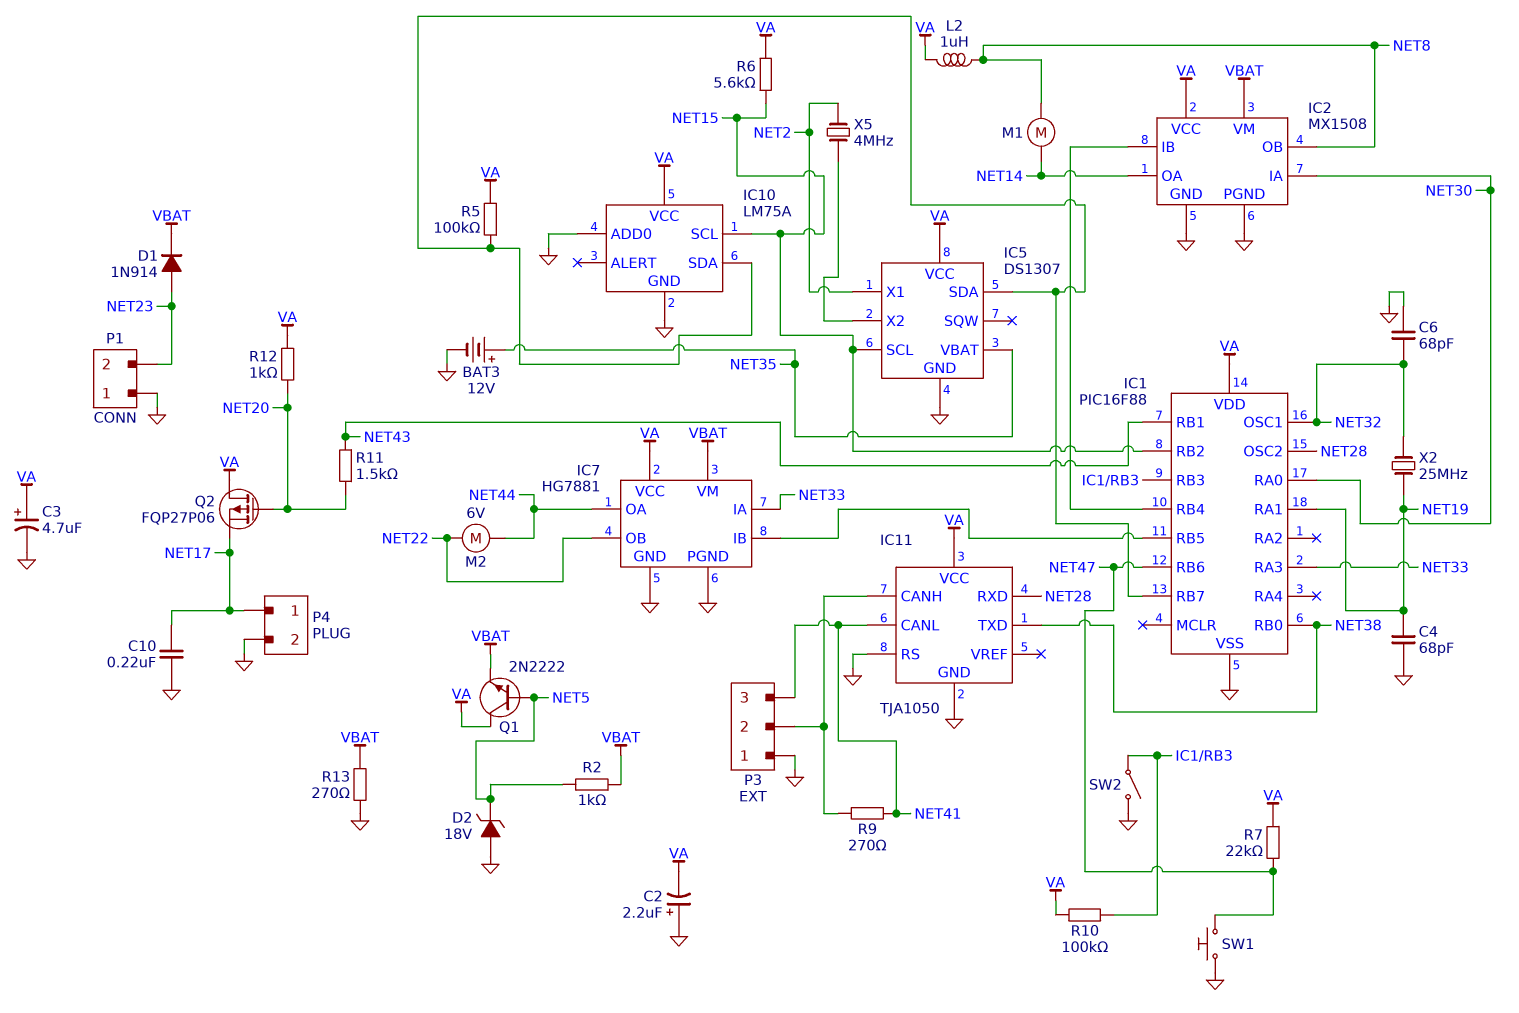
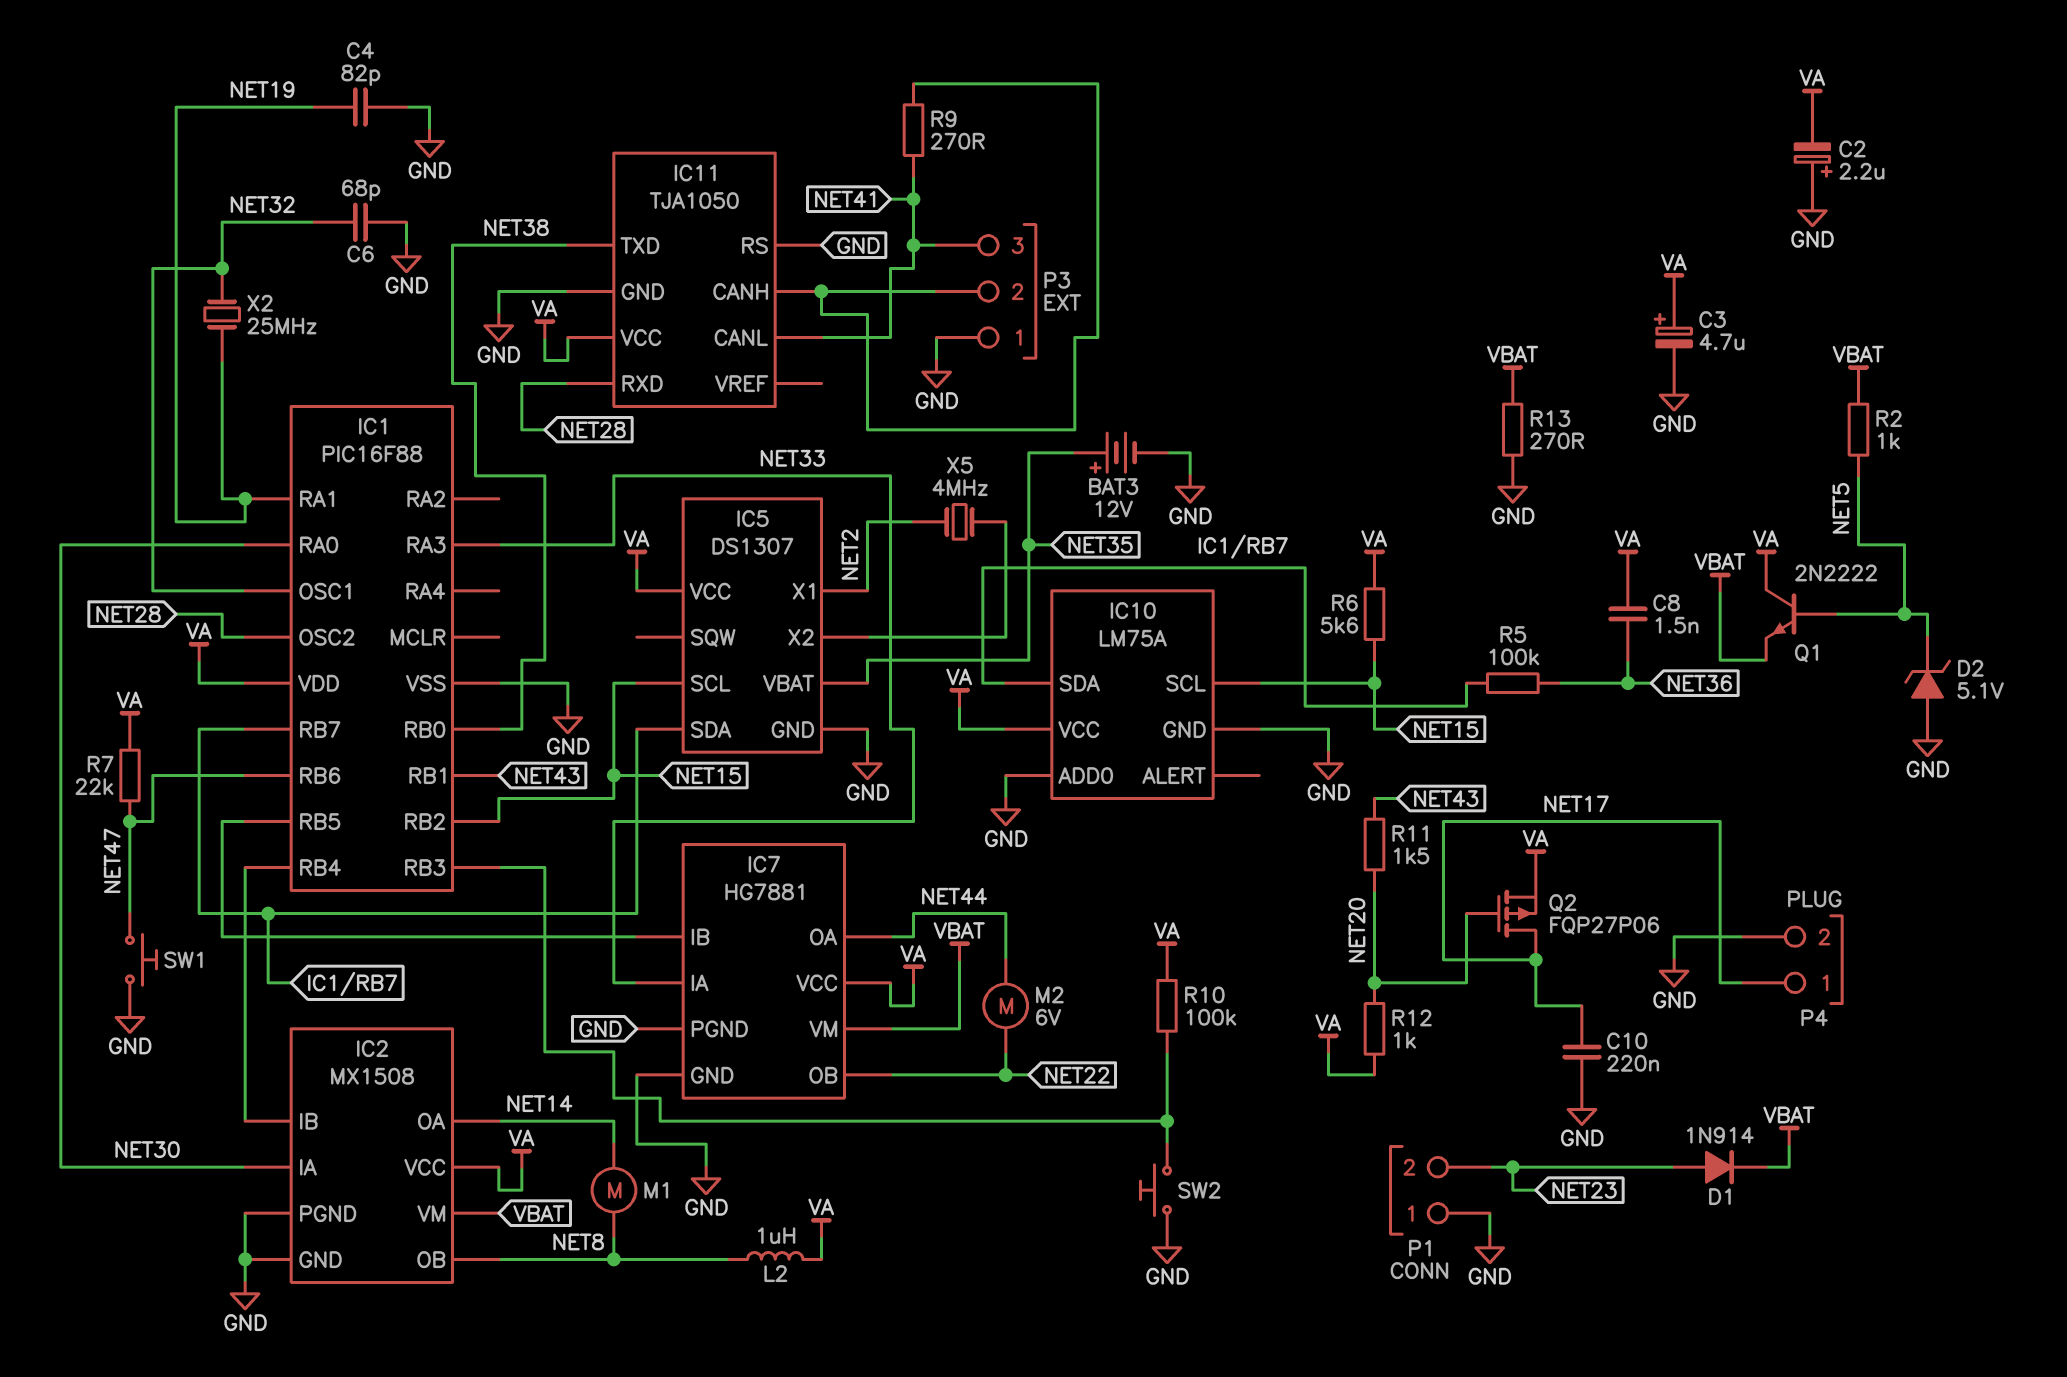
C4: 68pF (GND, NET19) -> 82pF (GND, NET19)
C8: none -> 1.5nF (NET36, VA)
D2: zener 18V (A GND, K NET5) -> zener 5.1V (A GND, K NET5)
Q2: PMOS FQP27P06 (G NET20, D VA, S NET17) -> PMOS FQP27P06 (G NET20, D NET17, S VA)
R5: 100k (IC1/RB7, VA) -> 100k (IC1/RB7, NET36)
SW2: switch (GND, IC1/RB3) -> button (GND, IC1/RB3)

